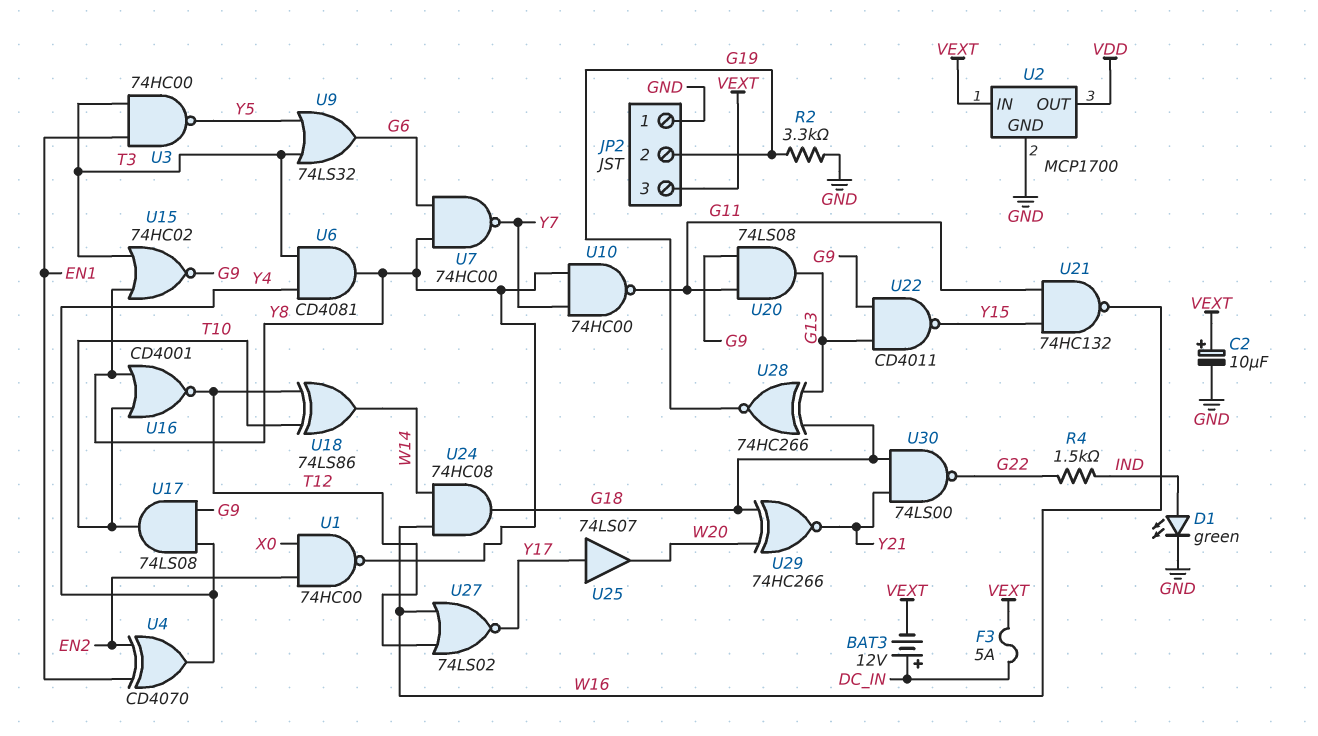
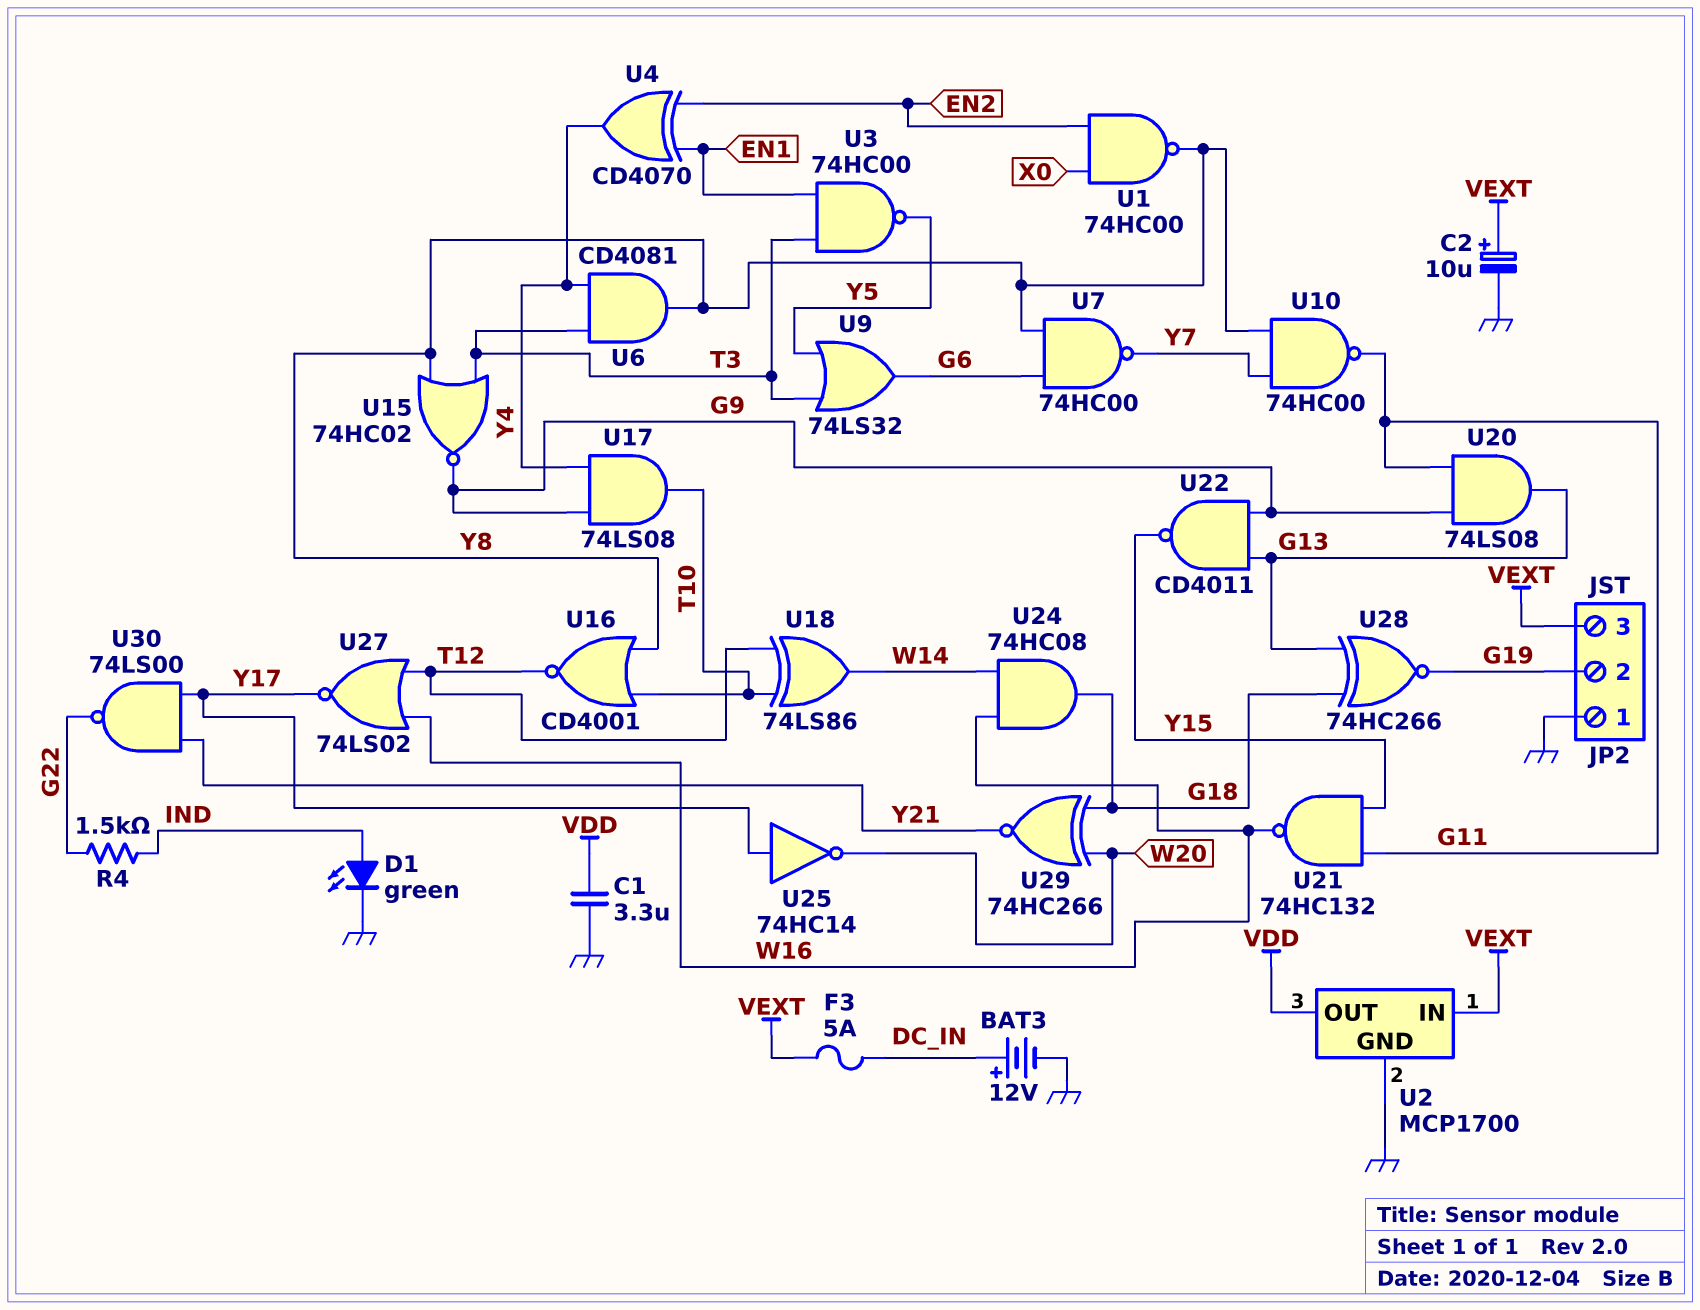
BAT3: 12V (plus DC_IN, minus VEXT) -> 12V (plus DC_IN, minus GND)
C1: none -> 3.3uF (GND, VDD)
R2: 3.3k (G19, GND) -> none
U25: buffer 74LS07 (in Y17, out W20) -> NOT 74HC14 (in Y17, out W20)
U30: NAND 74LS00 (in G18, in Y21, out G22) -> NAND 74LS00 (in Y17, in Y21, out G22)

